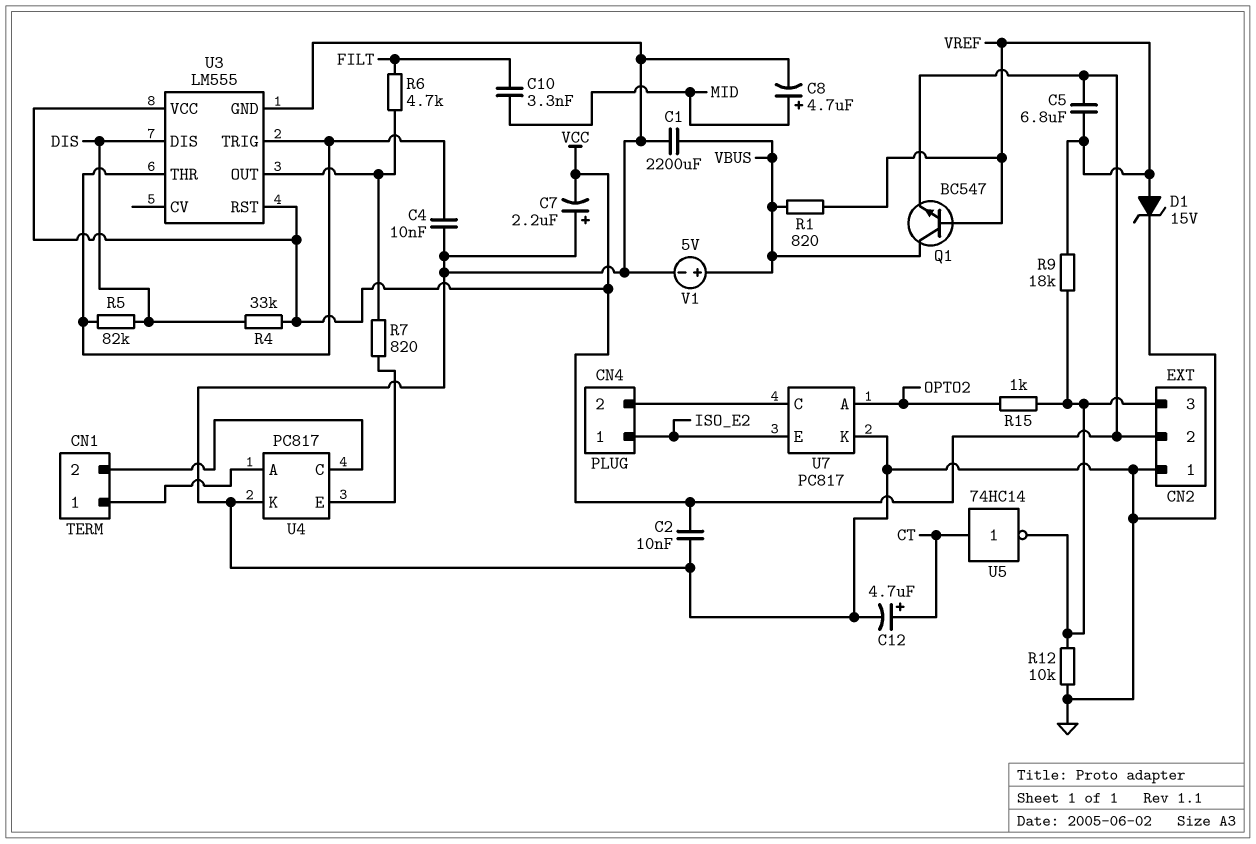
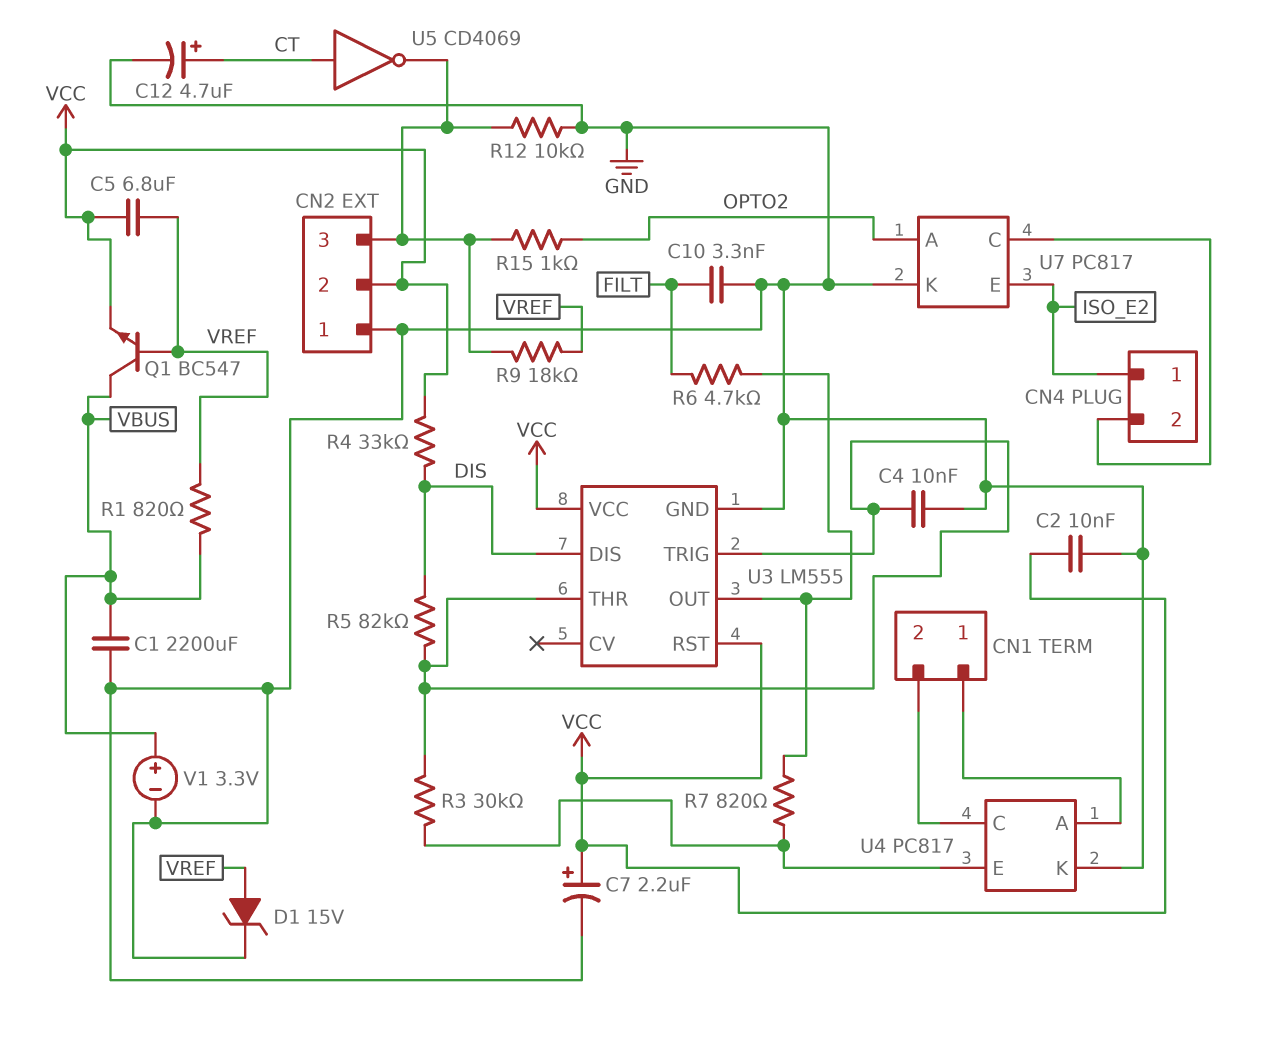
C7: 2.2uF (plus GND, minus VCC) -> 2.2uF (plus VCC, minus GND)
C8: 4.7uF (plus MID, minus GND) -> none
C10: 3.3nF (FILT, MID) -> 3.3nF (FILT, GND)
R3: none -> 30k (U3/THR, U4/E)
U5: NOT 74HC14 (in CT, out CN2/3) -> NOT CD4069 (in CT, out CN2/3)
V1: 5V (plus VBUS, minus GND) -> 3.3V (plus VBUS, minus GND)

